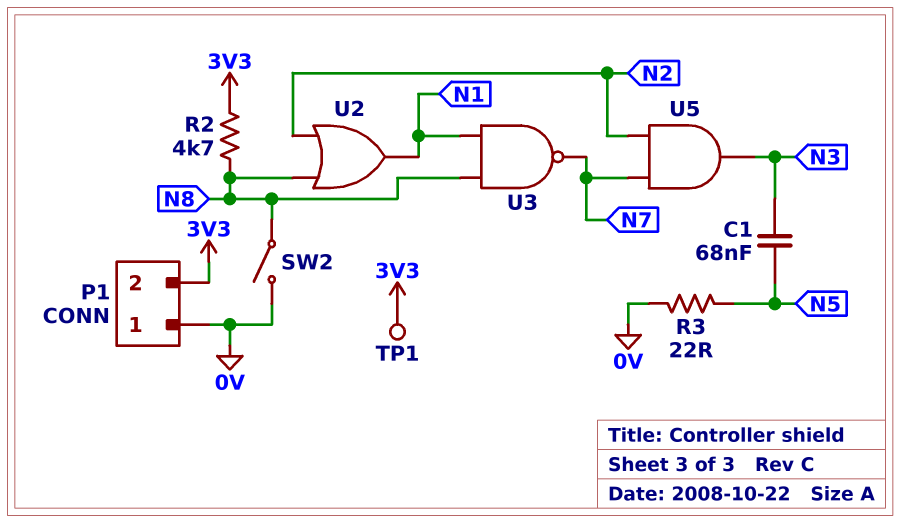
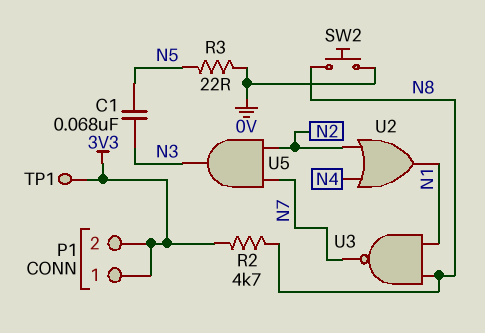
P1 pin 1: 0V -> 3V3
SW2: switch (0V, N8) -> button (0V, N8)
U2: OR (in N2, in N8, out N1) -> OR (in N2, in N4, out N1)

